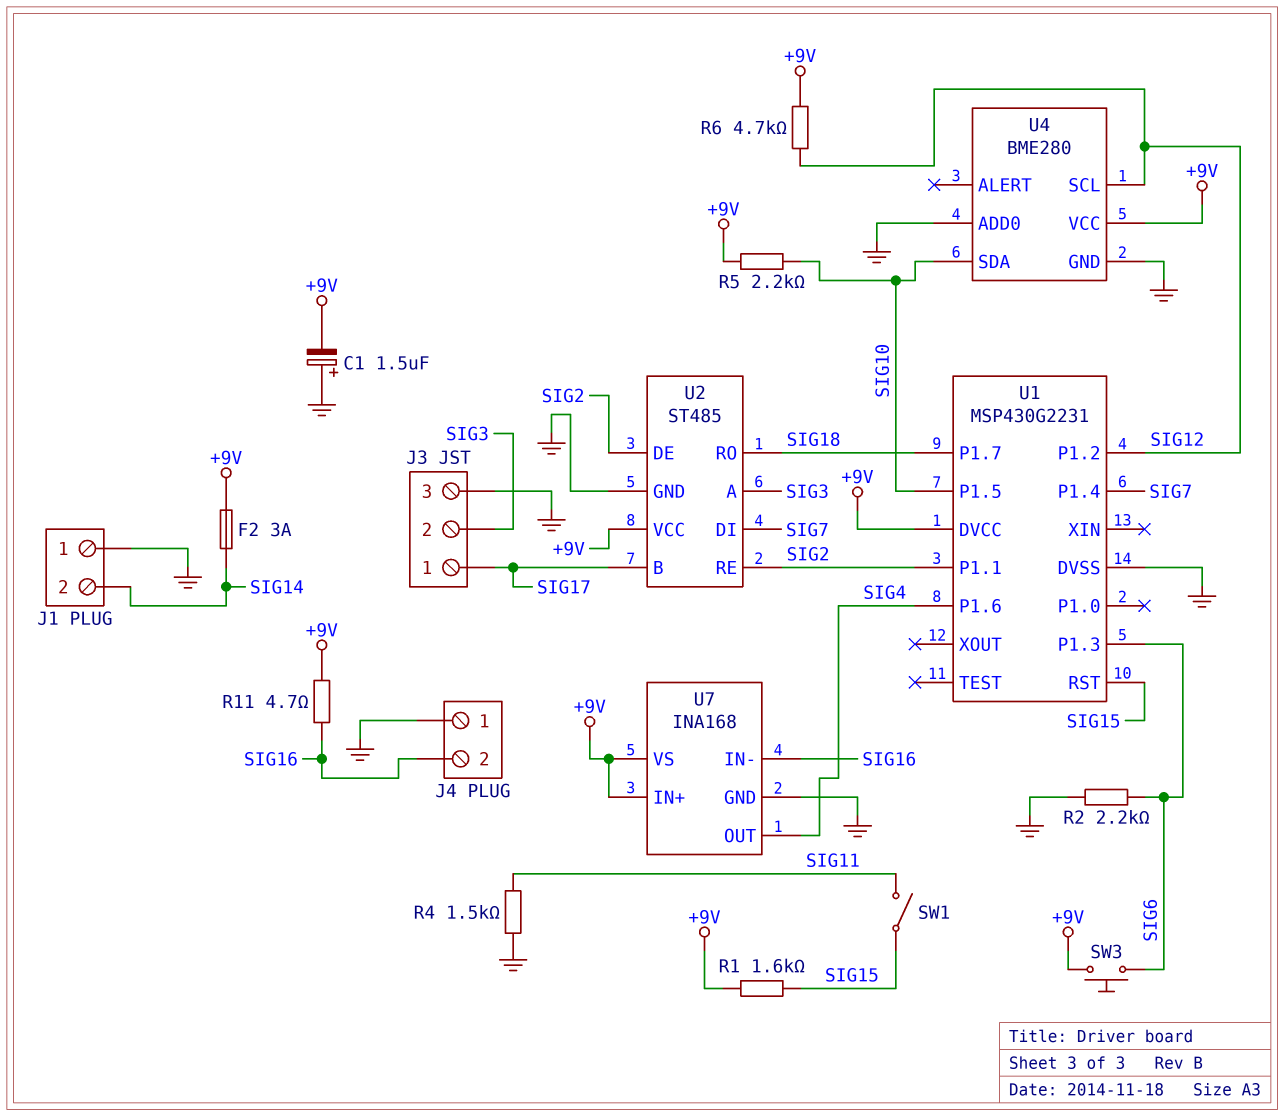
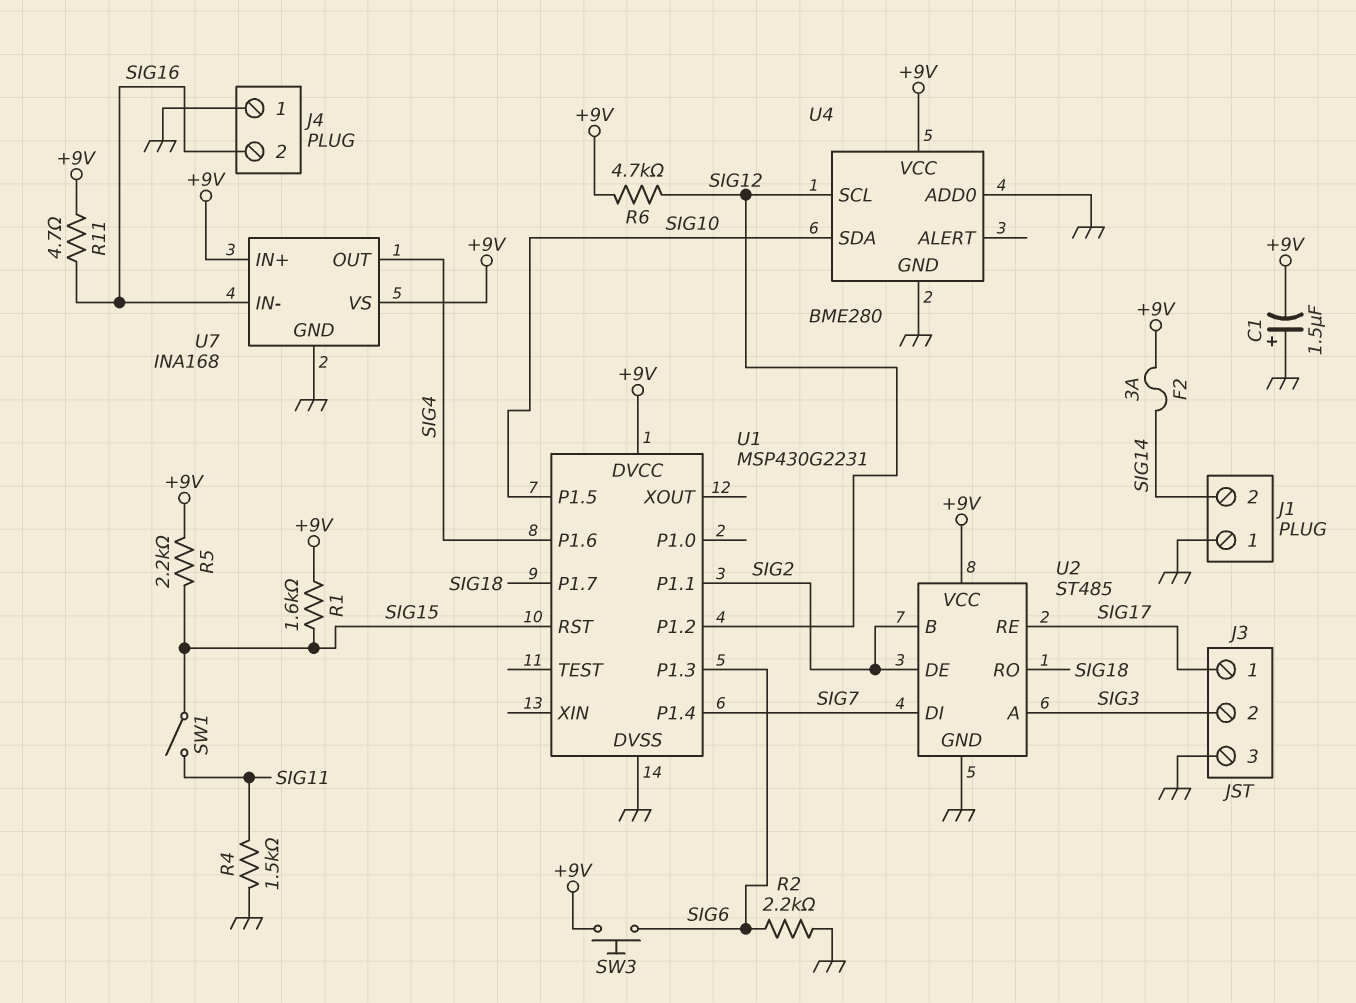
R5: 2.2k (+9V, SIG10) -> 2.2k (+9V, SIG15)
U2 pin B: SIG17 -> SIG2
U2 pin RE: SIG2 -> SIG17

